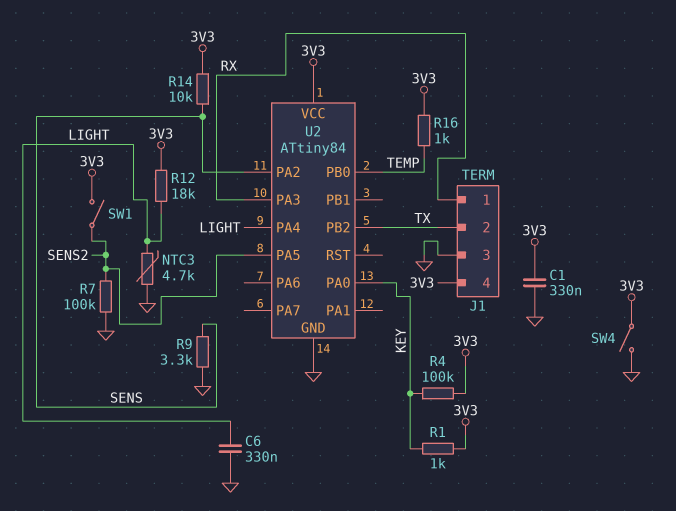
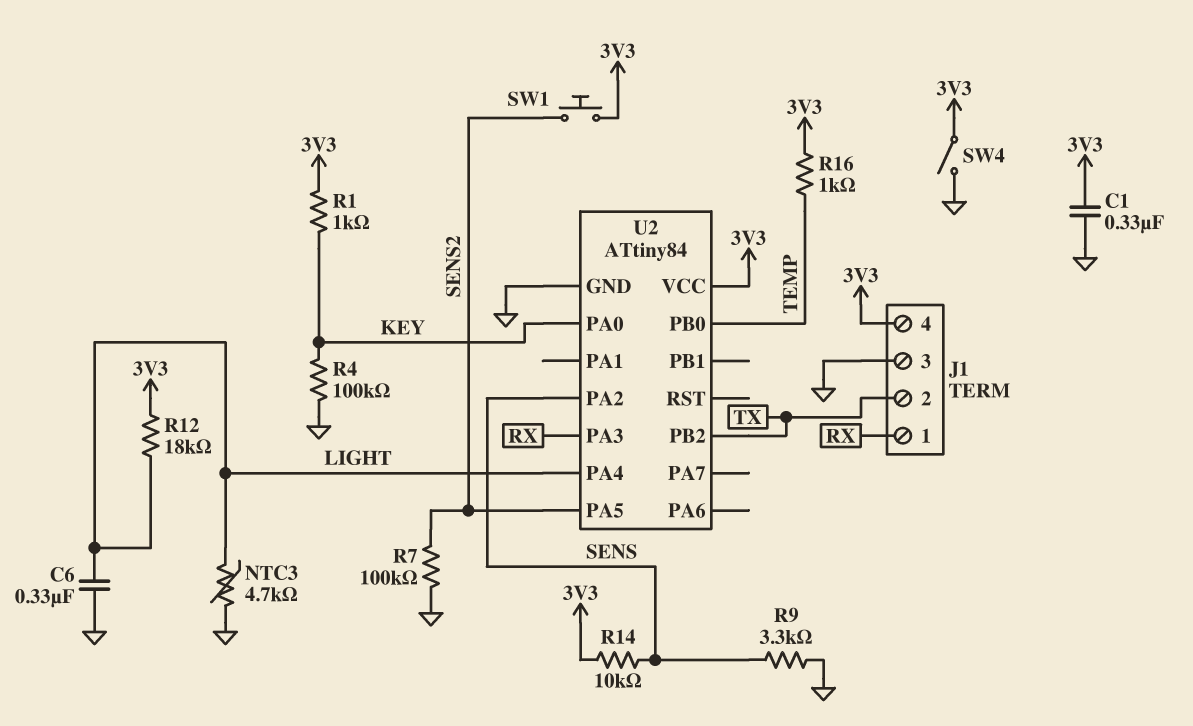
R4: 100k (3V3, KEY) -> 100k (GND, KEY)
SW1: switch (3V3, SENS2) -> button (3V3, SENS2)

